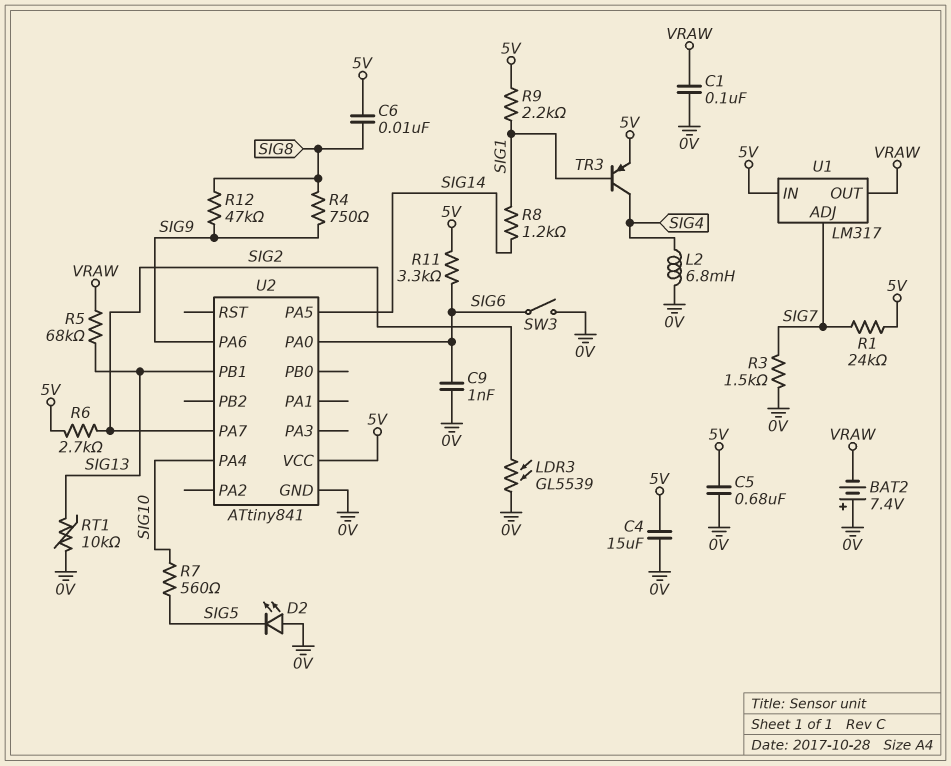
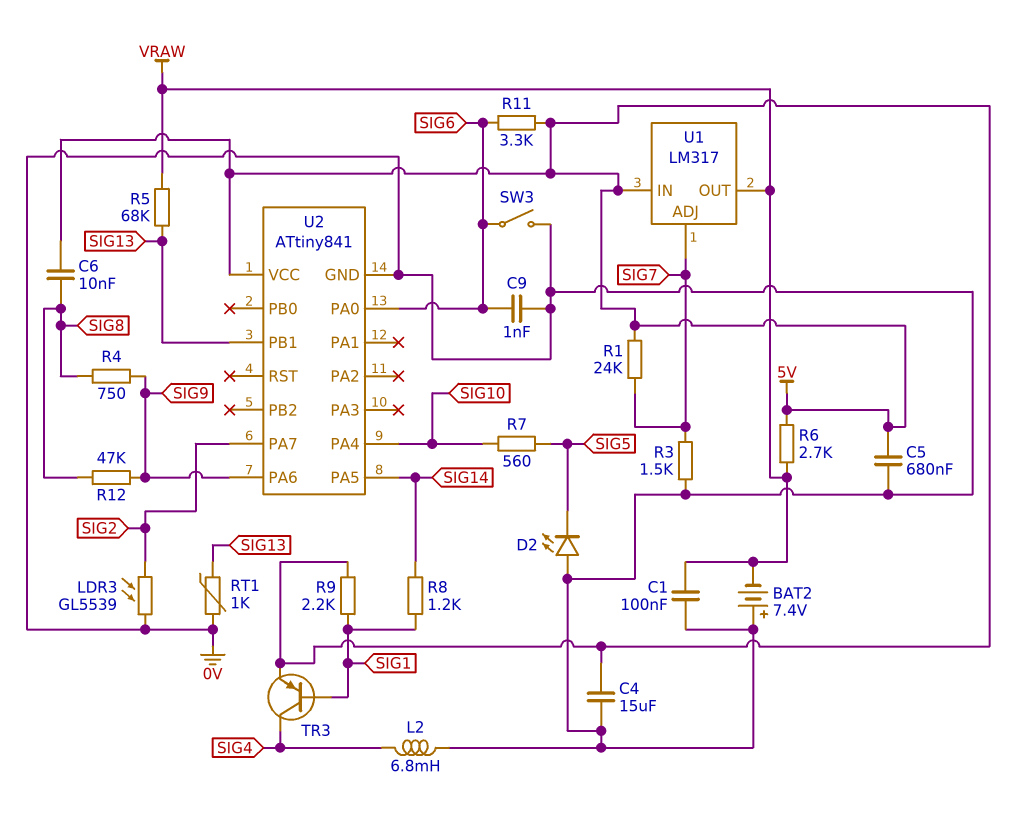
R6: 2.7k (5V, SIG2) -> 2.7k (5V, VRAW)
RT1: 10k (0V, SIG13) -> 1k (0V, SIG13)

